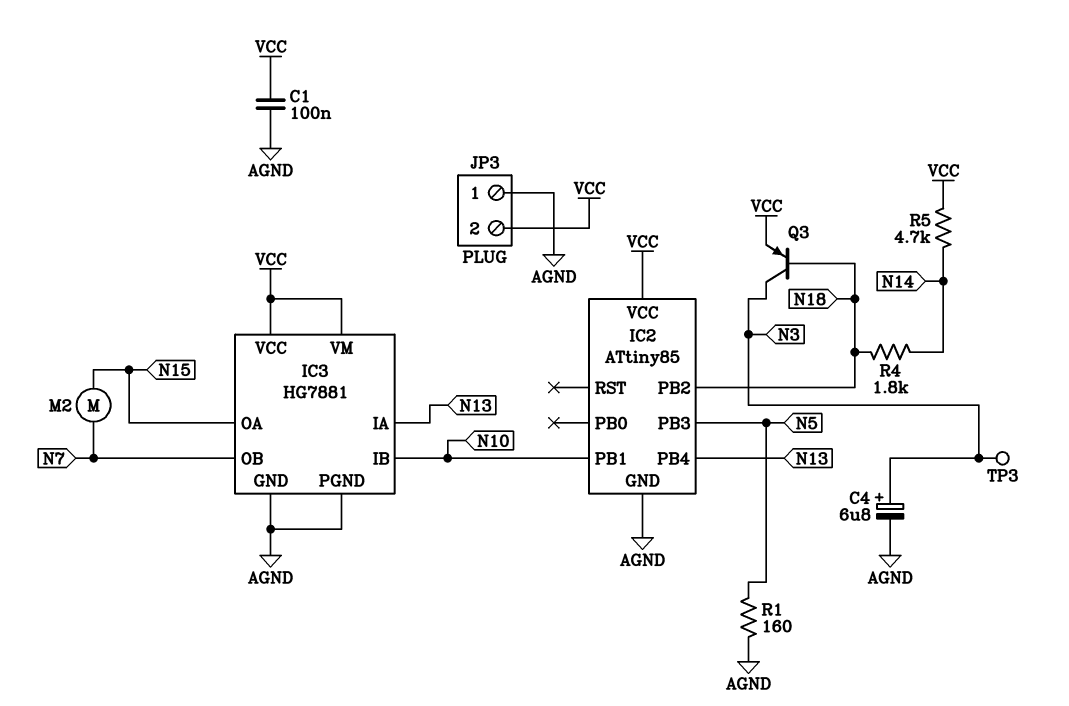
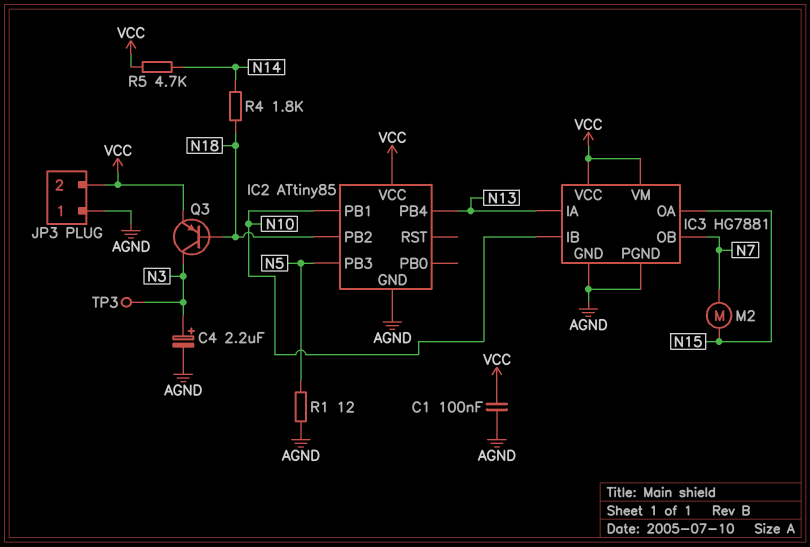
C4: 6.8uF (plus N3, minus AGND) -> 2.2uF (plus N3, minus AGND)
R1: 160 (AGND, N5) -> 12 (AGND, N5)

